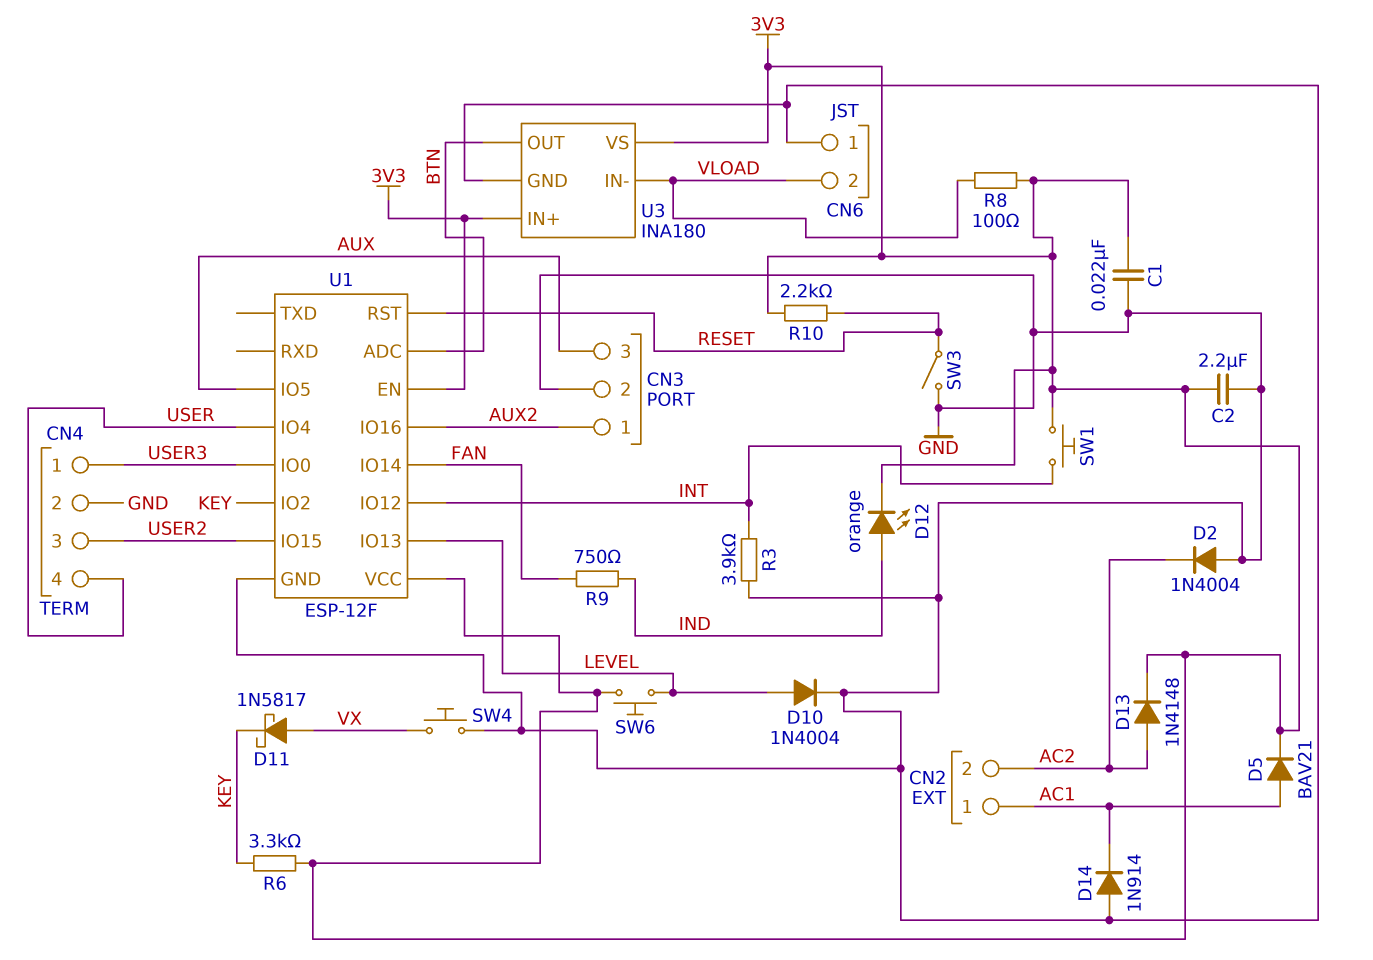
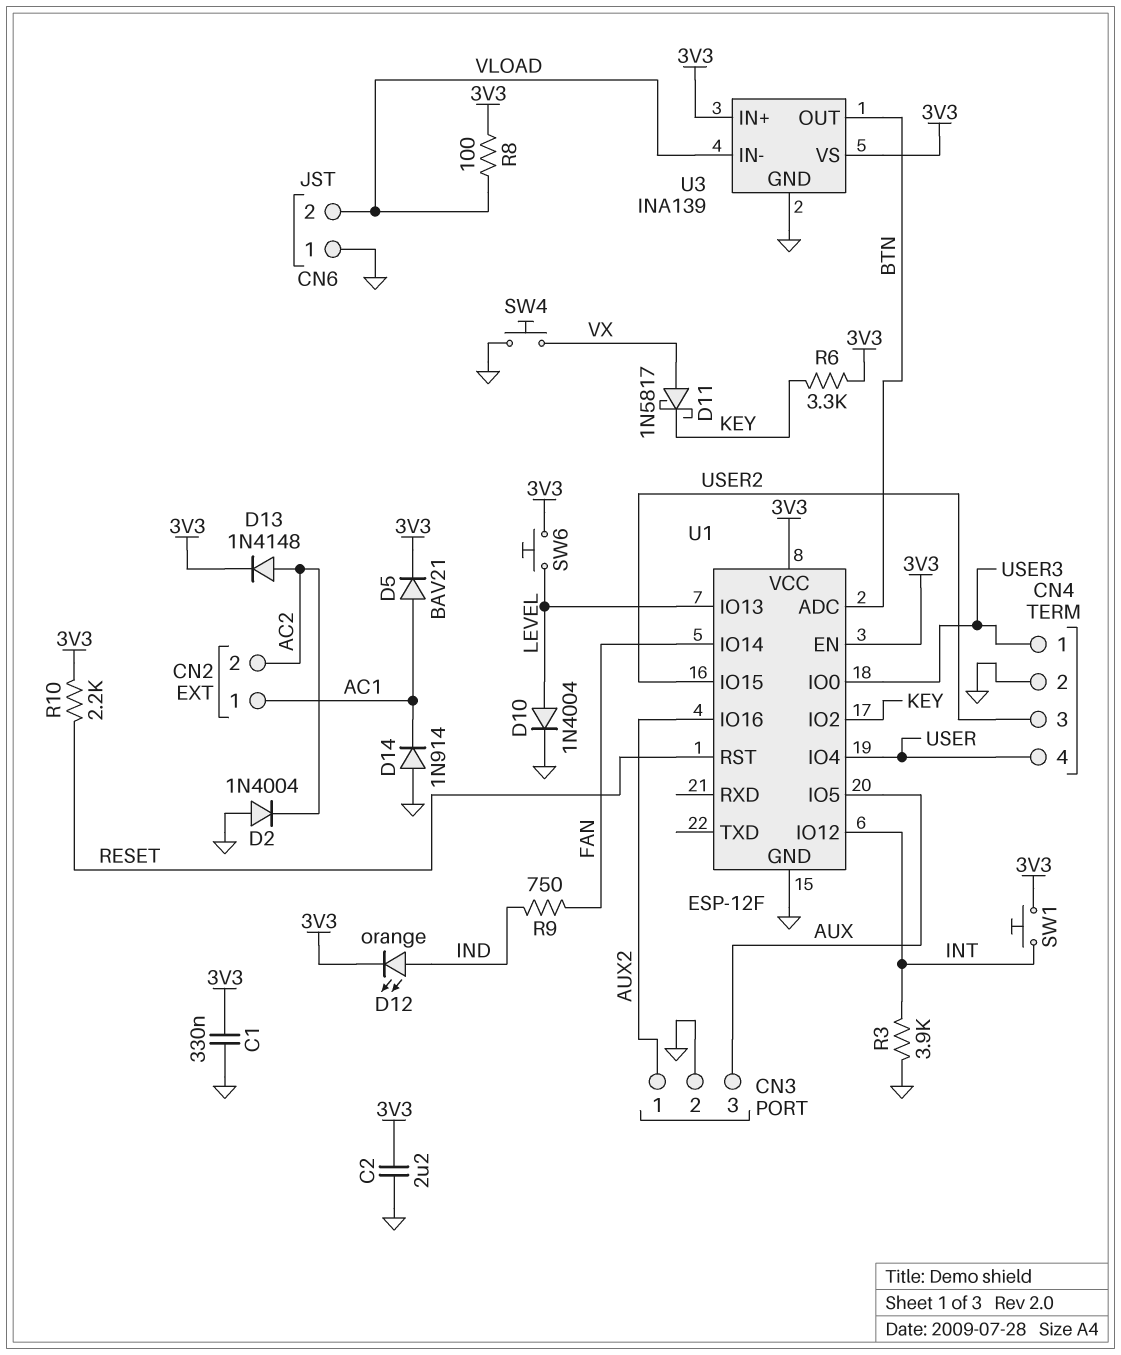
C1: 22nF (3V3, GND) -> 330nF (3V3, GND)
SW3: switch (GND, RESET) -> none
U3: INA180 -> INA139

